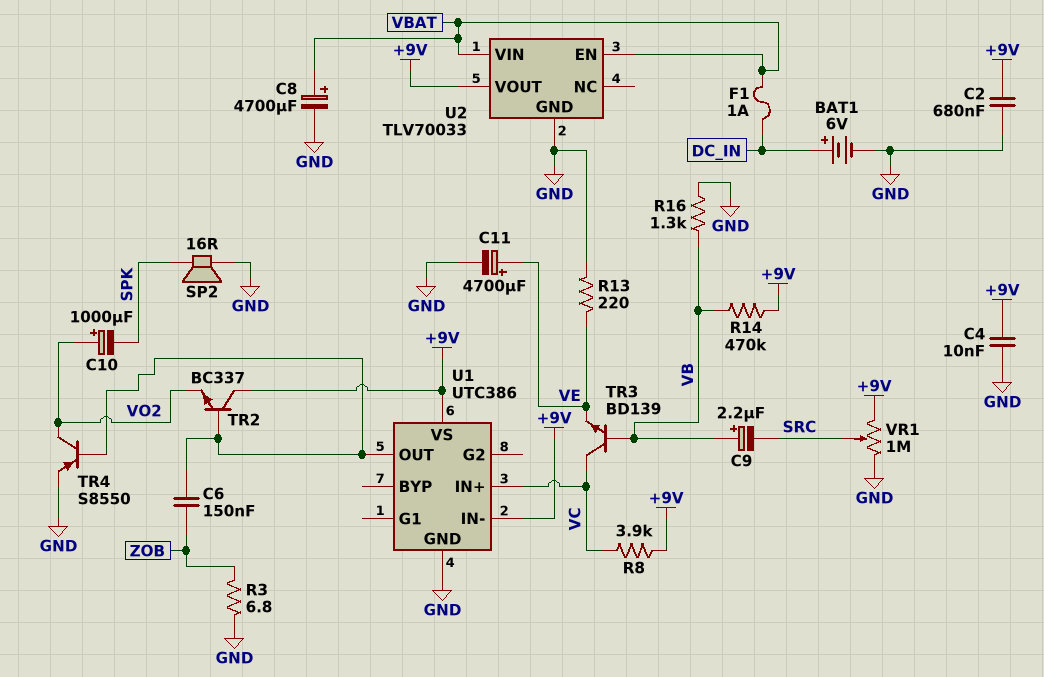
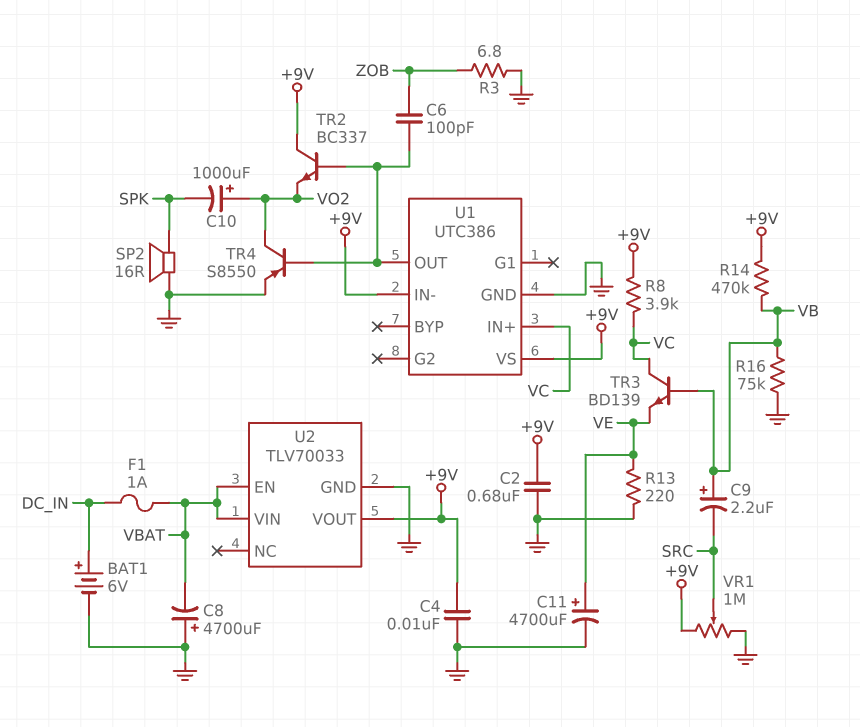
C6: 150nF (U1/OUT, ZOB) -> 100pF (U1/OUT, ZOB)
C8: 4700uF (plus VBAT, minus GND) -> 4700uF (plus GND, minus VBAT)
R16: 1.3k (GND, VB) -> 75k (GND, VB)

